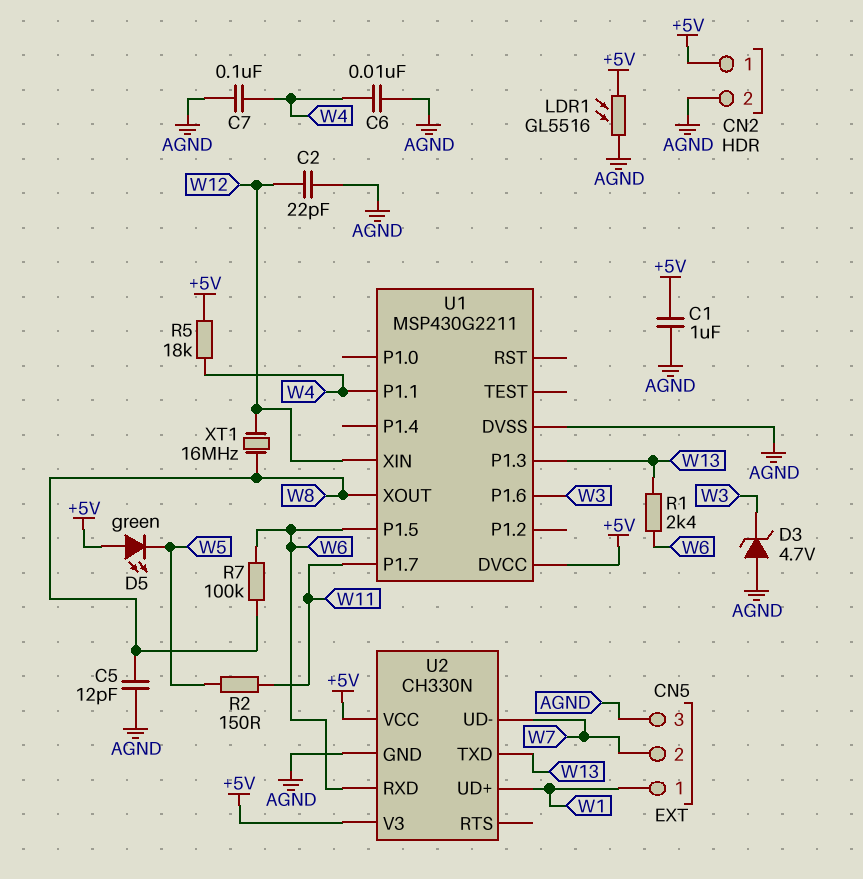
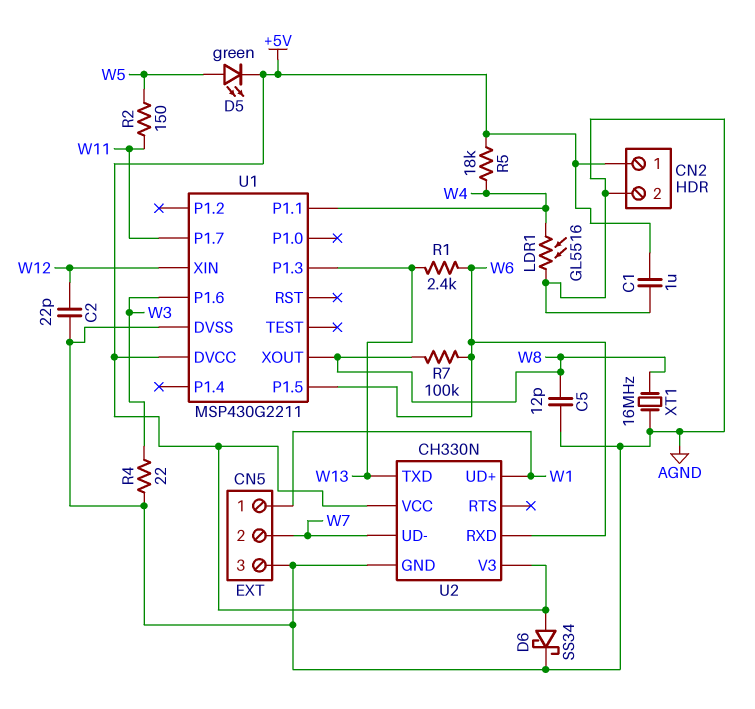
C6: 10nF (AGND, W4) -> none
C7: 100nF (AGND, W4) -> none
D3: zener 4.7V (A AGND, K W3) -> none
D5: LED green (A +5V, K W5) -> LED green (A W5, K +5V)
D6: none -> schottky SS34 (A +5V, K AGND)
LDR1: GL5516 (+5V, AGND) -> GL5516 (AGND, W4)
R4: none -> 22 (AGND, W3)
XT1: 16MHz (W8, W12) -> 16MHz (AGND, W8)

